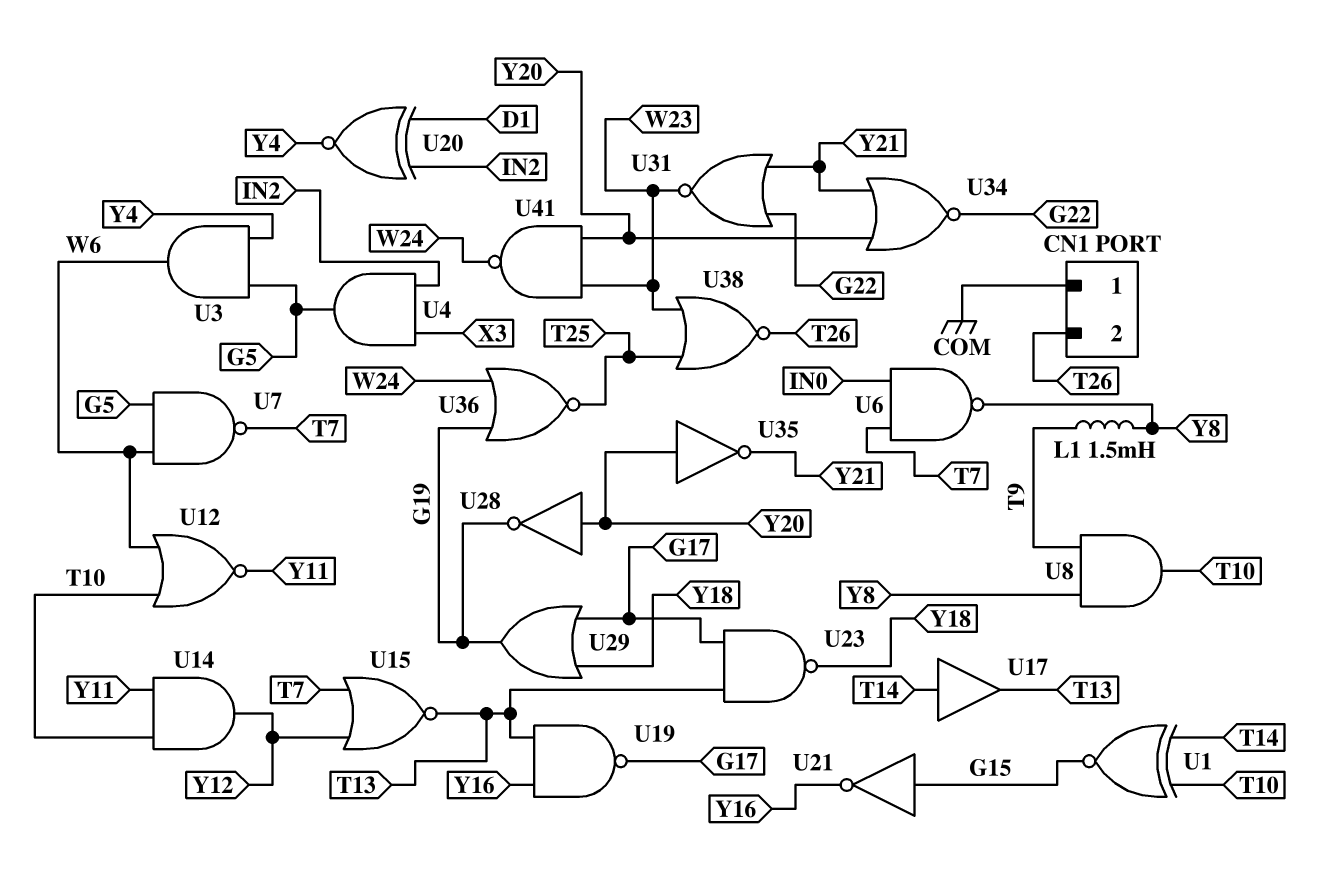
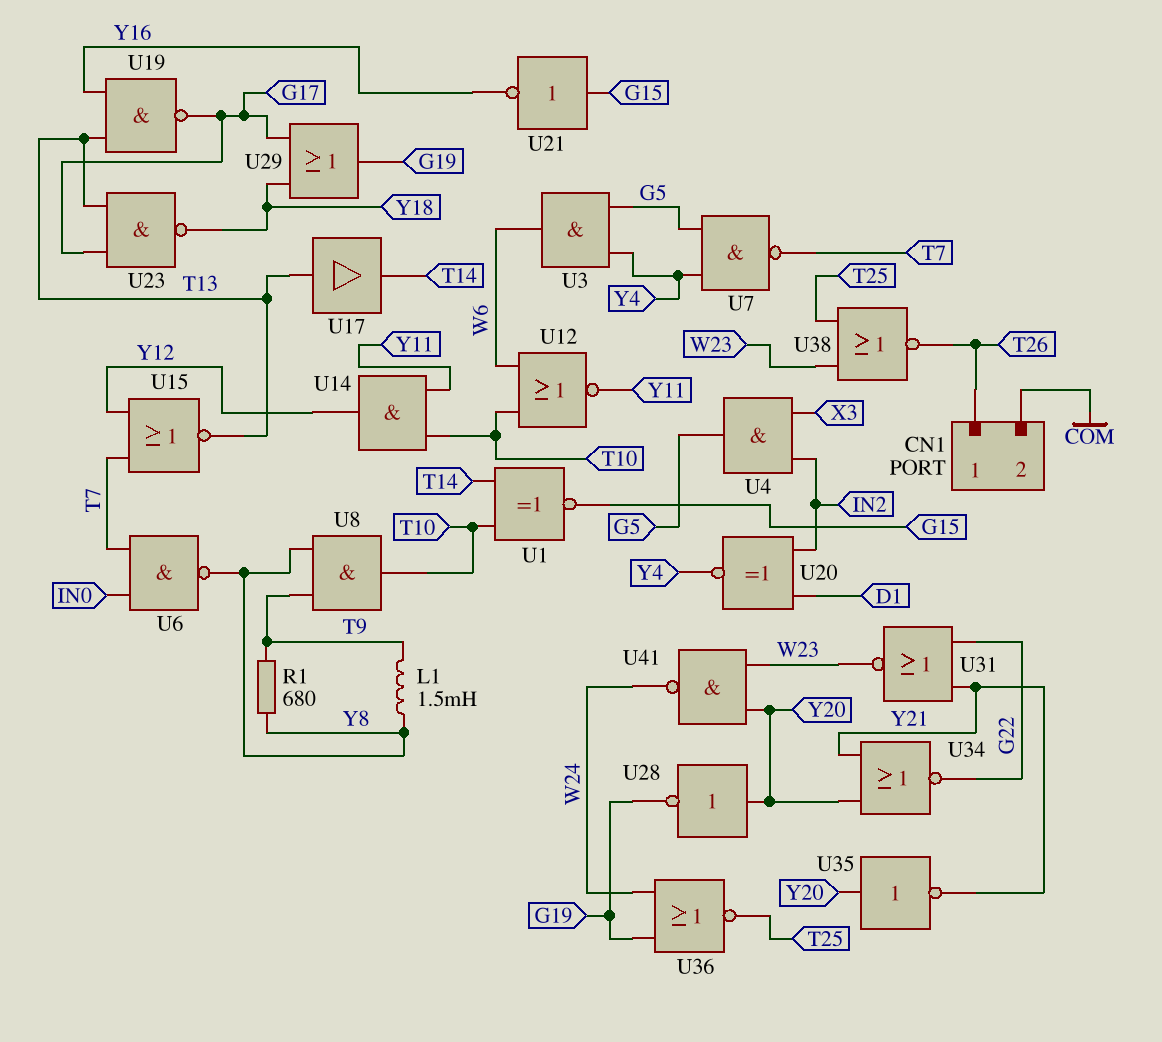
CN1 pin 1: COM -> T26
CN1 pin 2: T26 -> COM
R1: none -> 680 (T9, Y8)
U7: NAND (in G5, in W6, out T7) -> NAND (in G5, in Y4, out T7)
U17: buffer (in T14, out T13) -> buffer (in T13, out T14)

